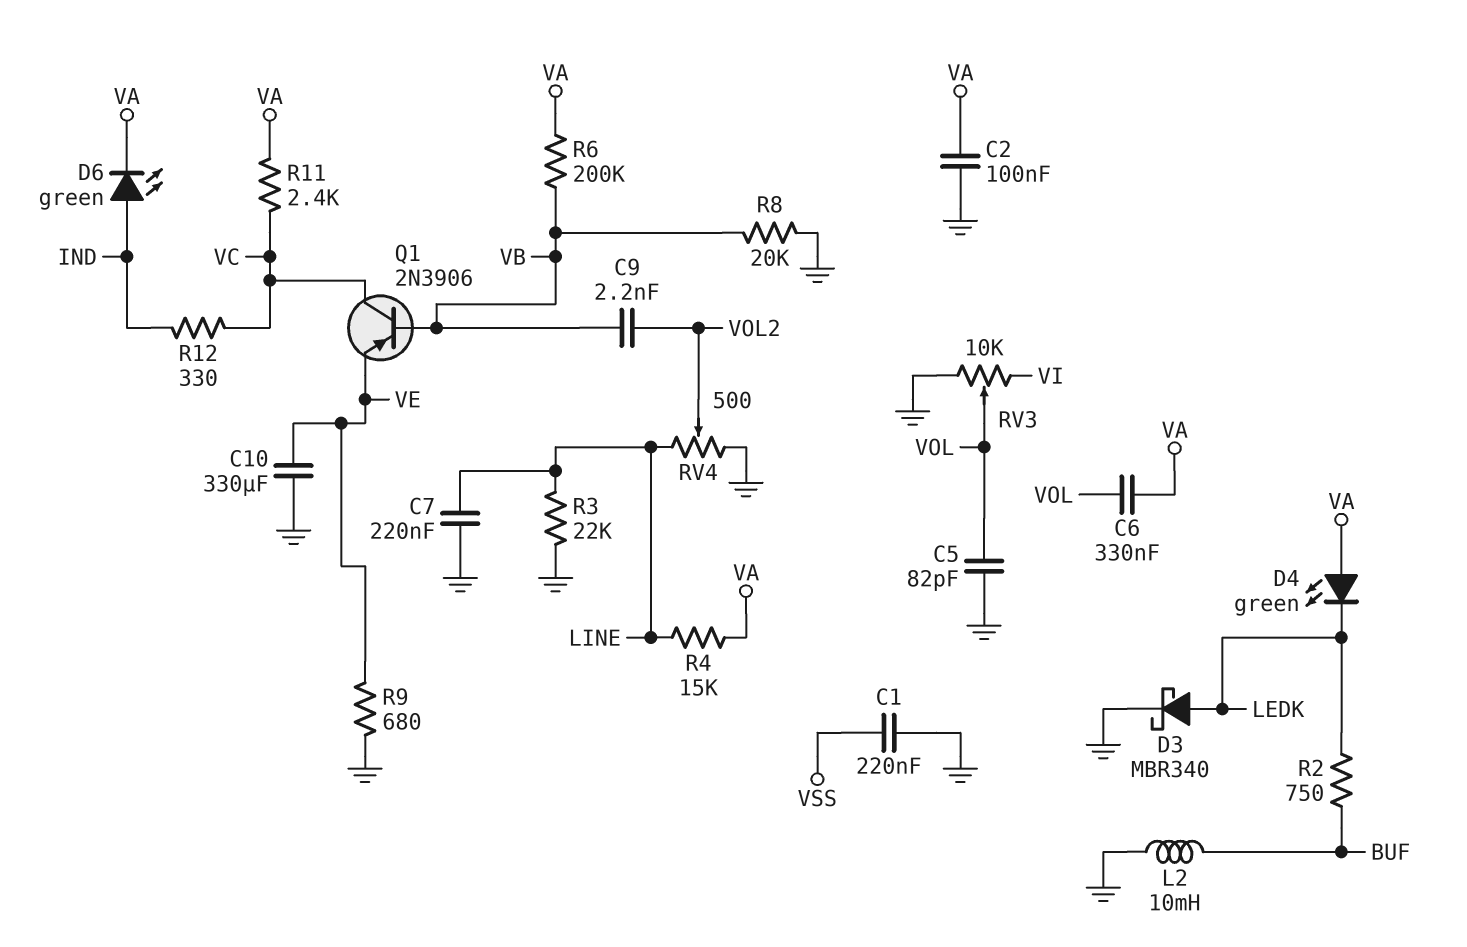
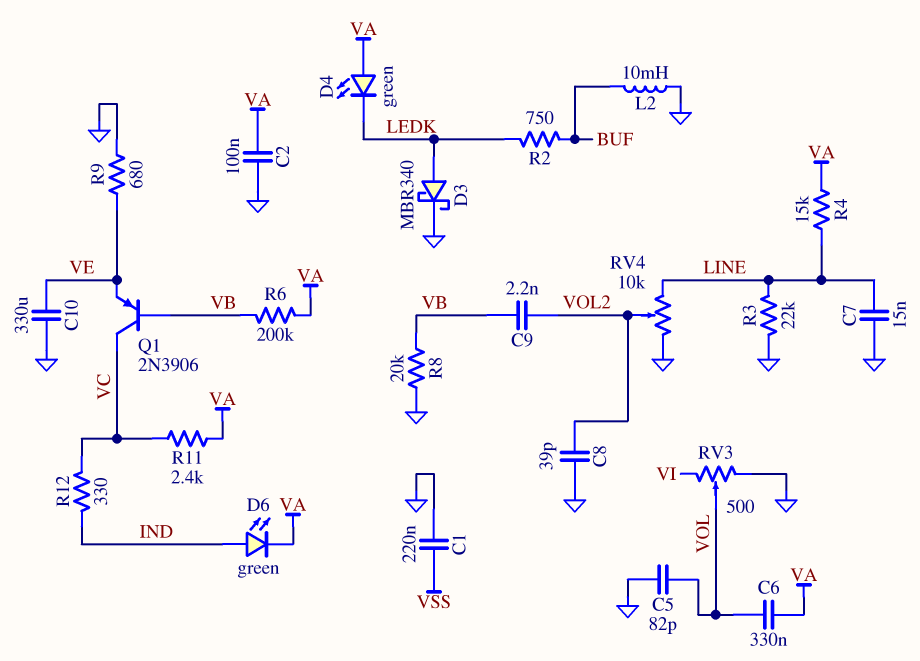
C7: 220nF (GND, LINE) -> 15nF (GND, LINE)
C8: none -> 39pF (GND, VOL2)
RV3: 10k (GND, VI, wiper VOL) -> 500 (GND, VI, wiper VOL)
RV4: 500 (GND, LINE, wiper VOL2) -> 10k (GND, LINE, wiper VOL2)

